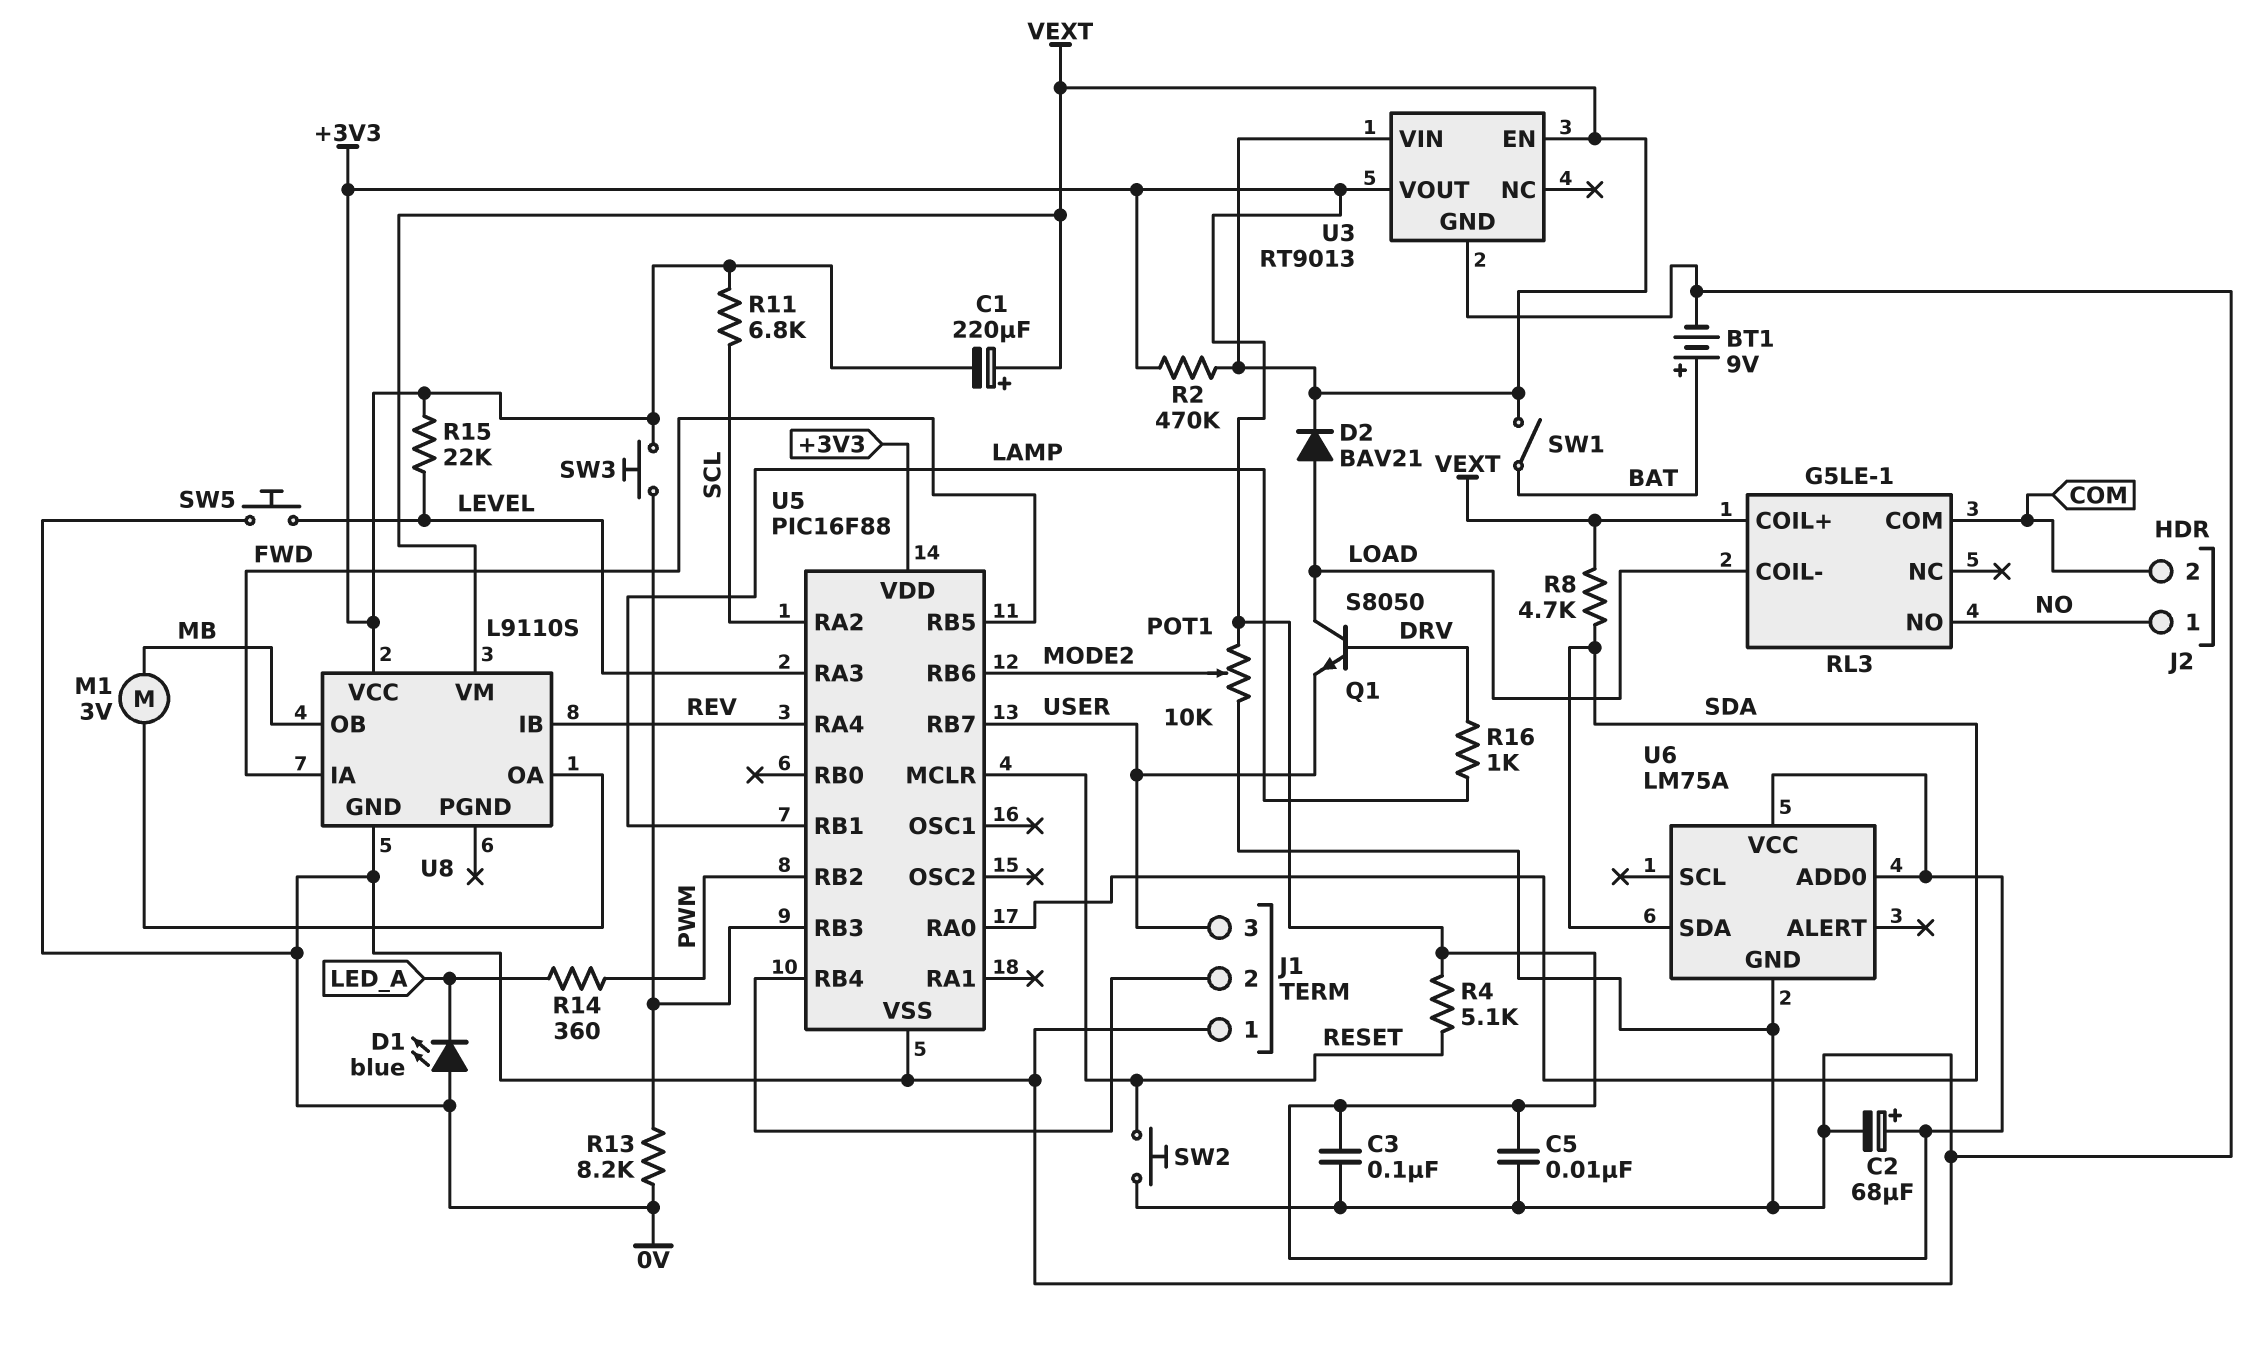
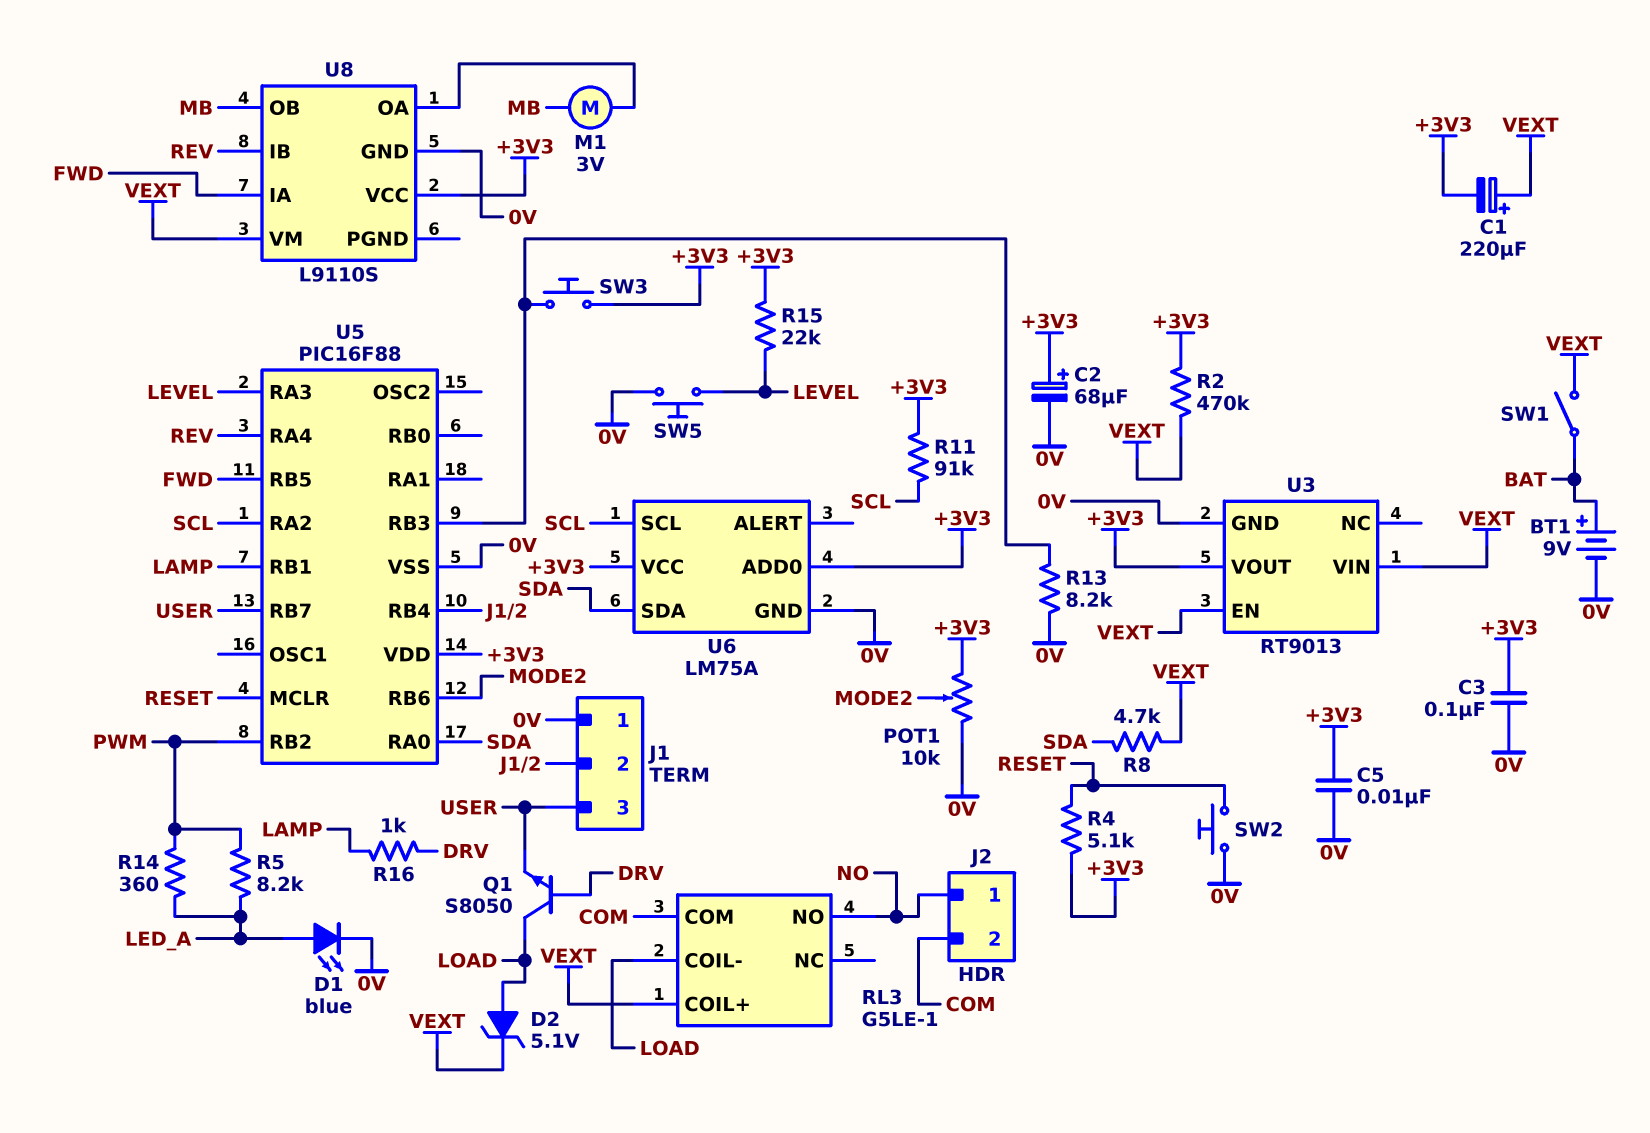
D1: LED blue (A 0V, K LED_A) -> LED blue (A LED_A, K 0V)
D2: diode BAV21 (A LOAD, K VEXT) -> zener 5.1V (A LOAD, K VEXT)
R5: none -> 8.2k (LED_A, PWM)
R11: 6.8k (+3V3, SCL) -> 91k (+3V3, SCL)
U6 pin SCL: none -> SCL

